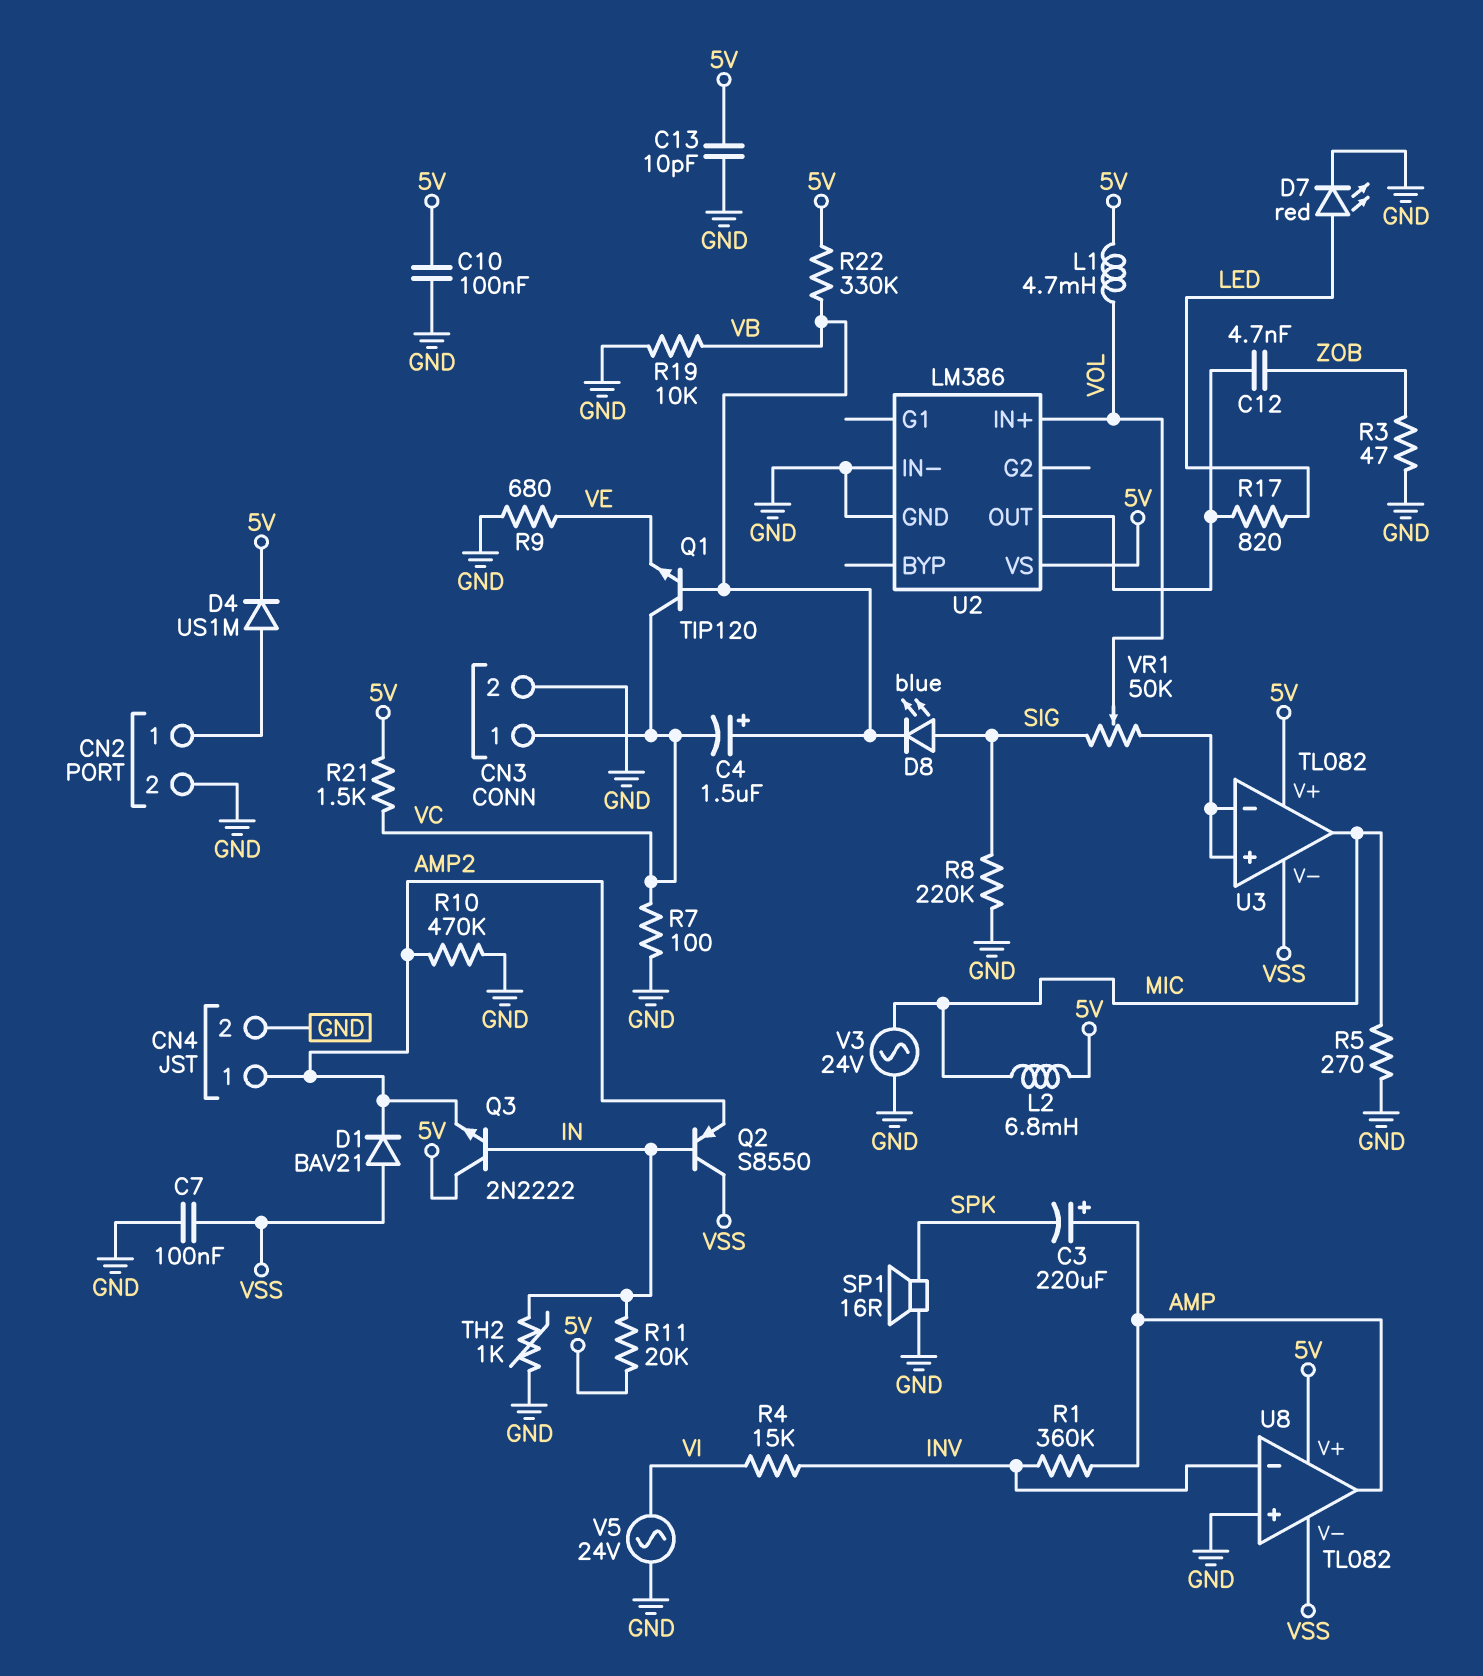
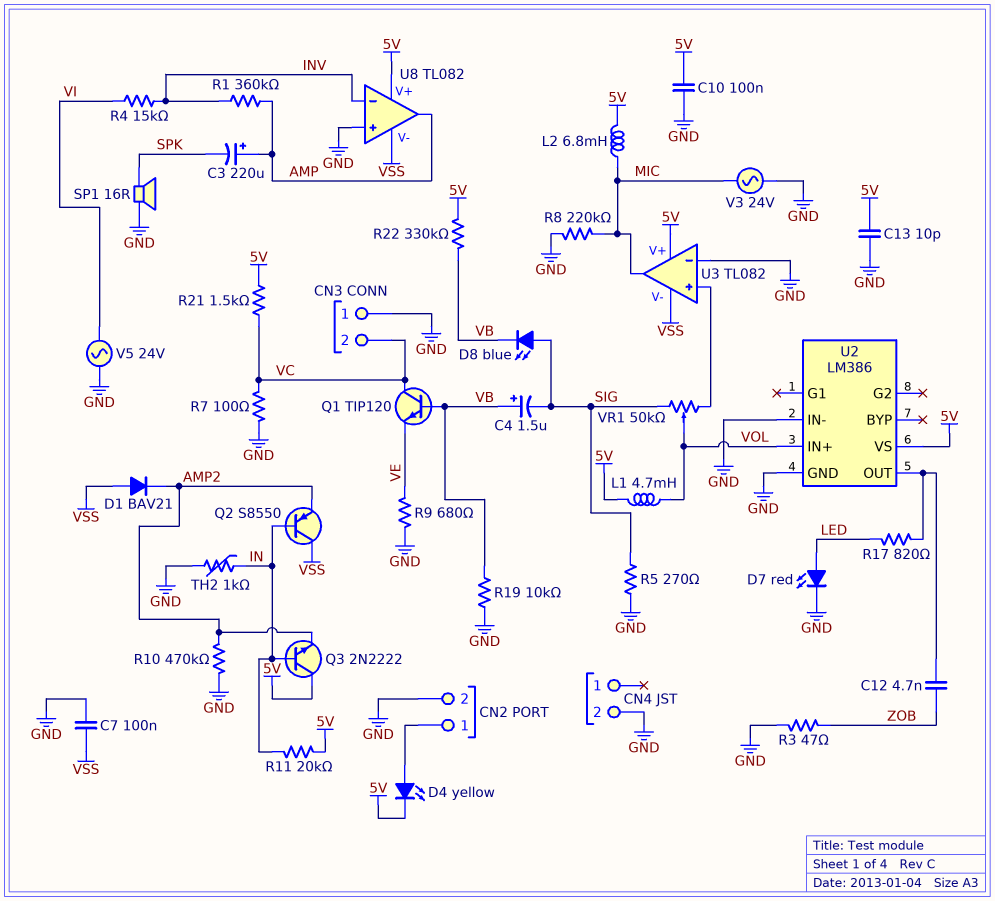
C4: 1.5uF (plus VB, minus VC) -> 1.5uF (plus VB, minus SIG)
CN3 pin 1: VC -> GND
CN3 pin 2: GND -> VC
CN4 pin 1: AMP2 -> none
D4: diode US1M (A CN2/1, K 5V) -> LED yellow (A CN2/1, K 5V)
R5: 270 (GND, MIC) -> 270 (GND, SIG)
R8: 220k (GND, SIG) -> 220k (GND, MIC)
U3 pin in-: U3/in+ -> GND

